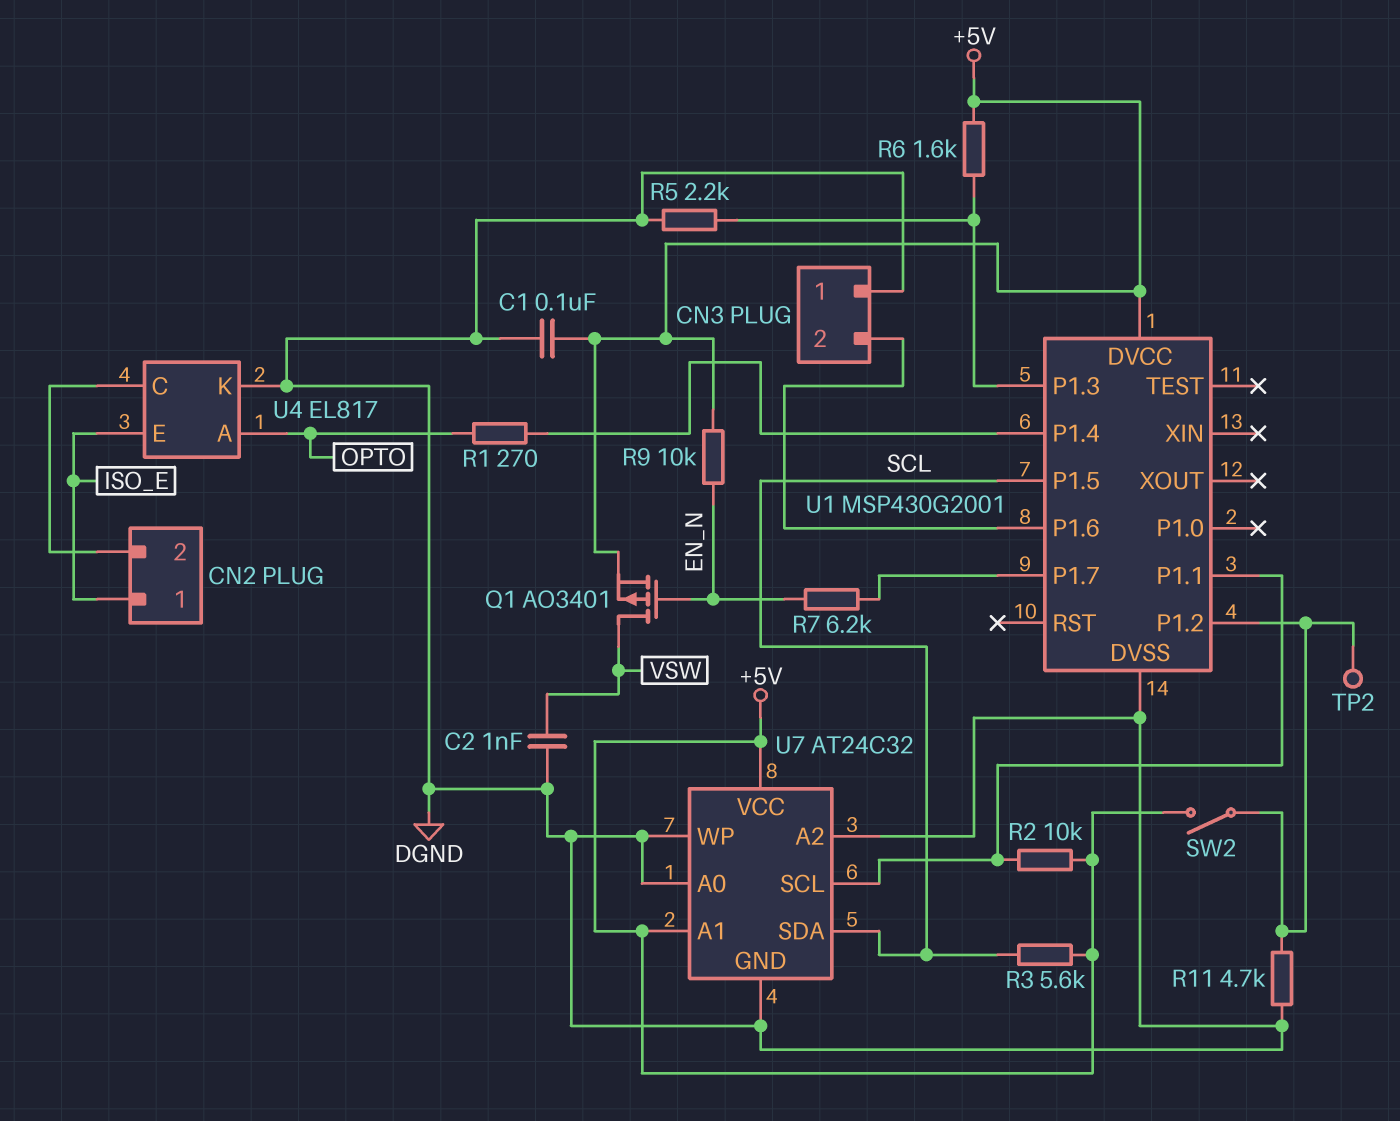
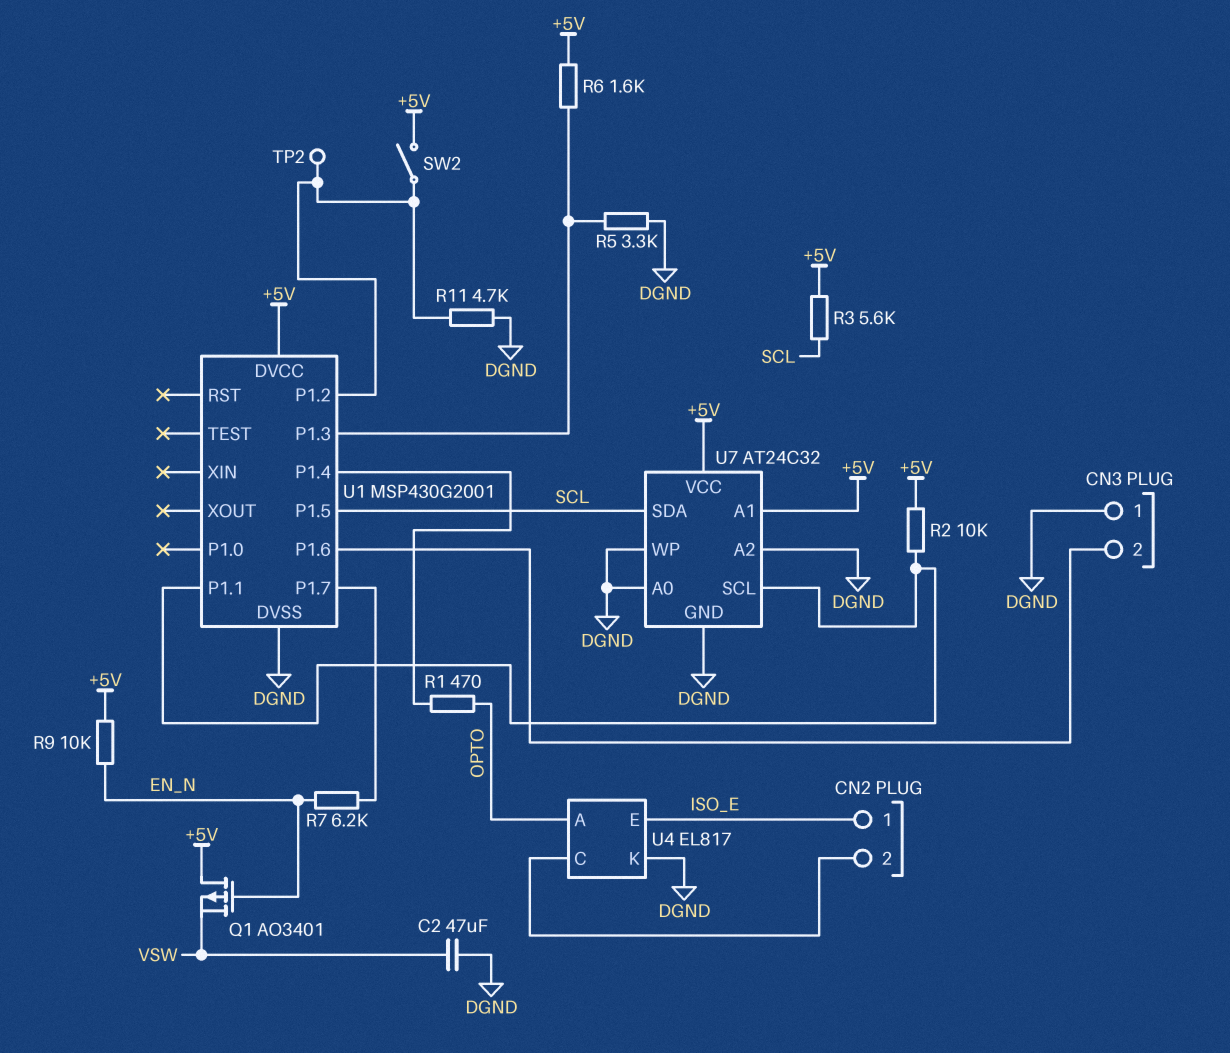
C1: 100nF (+5V, DGND) -> none
C2: 1nF (DGND, VSW) -> 47uF (DGND, VSW)
Q1: PMOS AO3401 (G EN_N, D VSW, S +5V) -> PMOS AO3401 (G EN_N, D +5V, S VSW)
R1: 270 (OPTO, U1/P1.4) -> 470 (OPTO, U1/P1.4)
R5: 2.2k (DGND, U1/P1.3) -> 3.3k (DGND, U1/P1.3)

